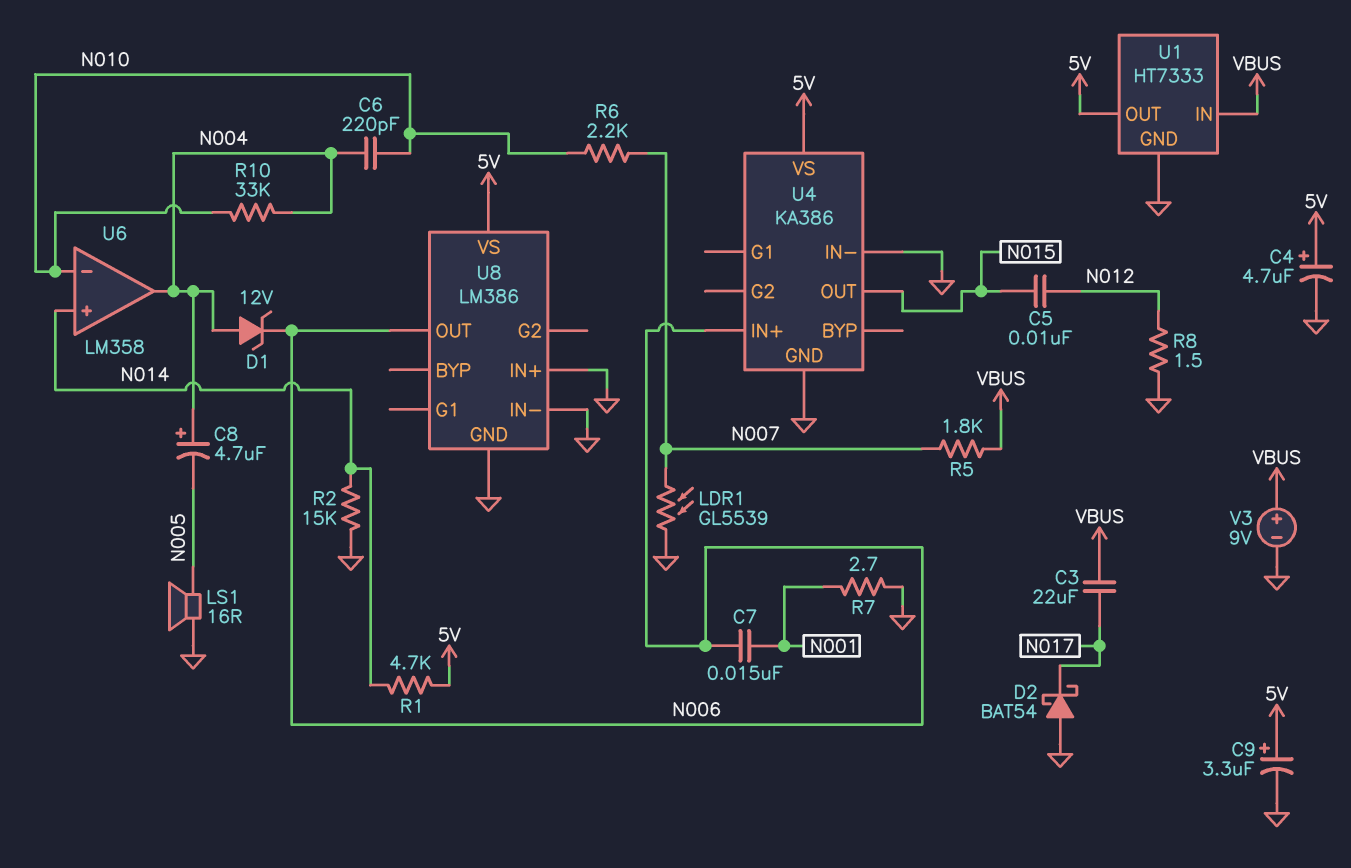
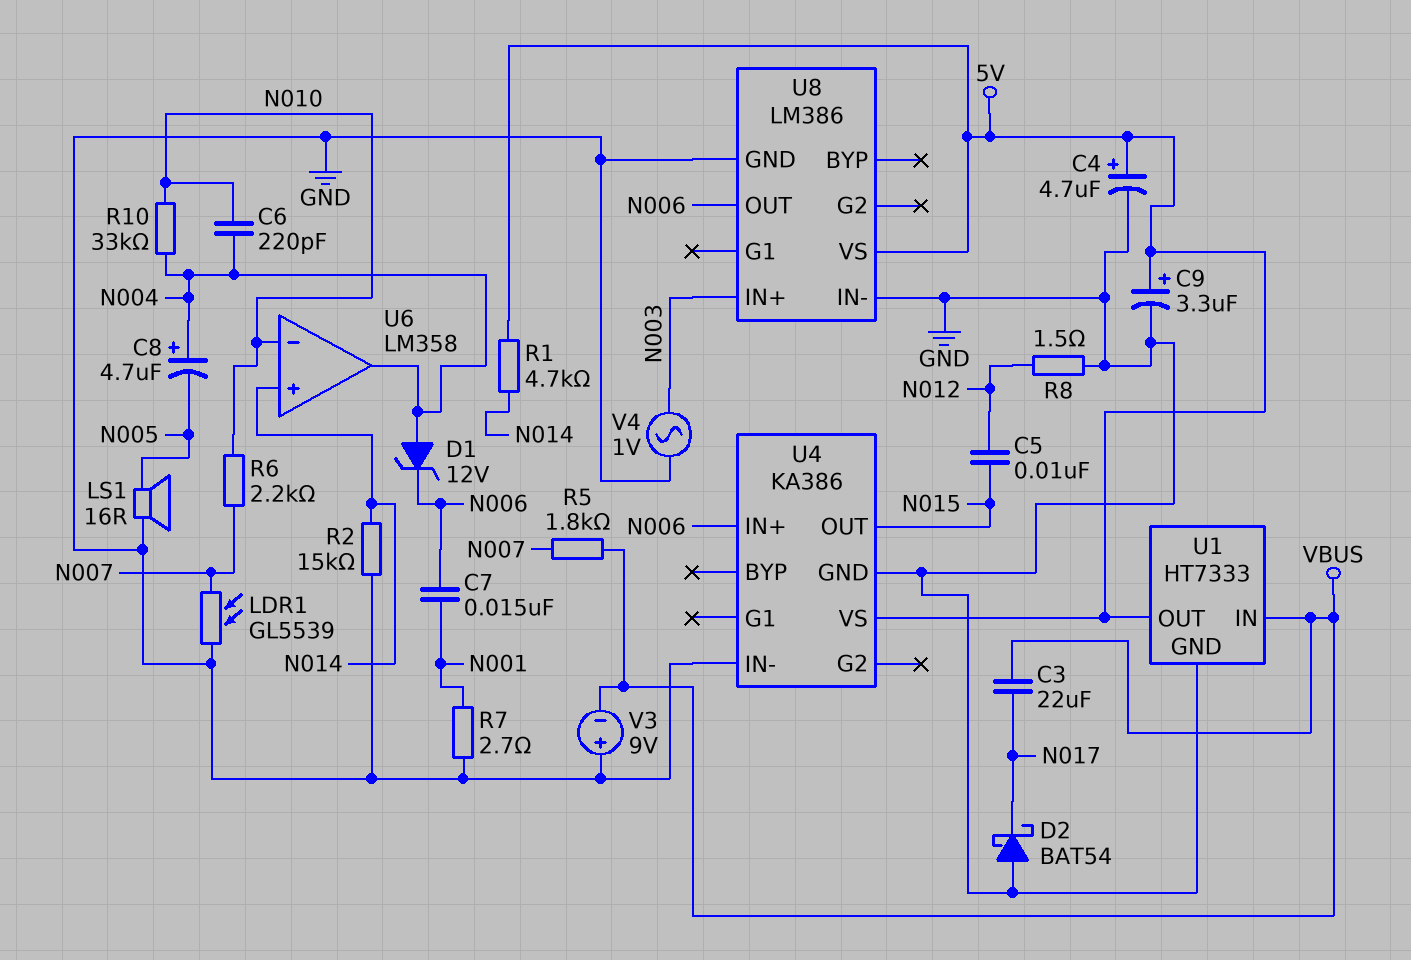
U8 pin IN+: GND -> N003
V3: 9V (plus VBUS, minus GND) -> 9V (plus GND, minus VBUS)
V4: none -> AC 1V (GND, N003)

